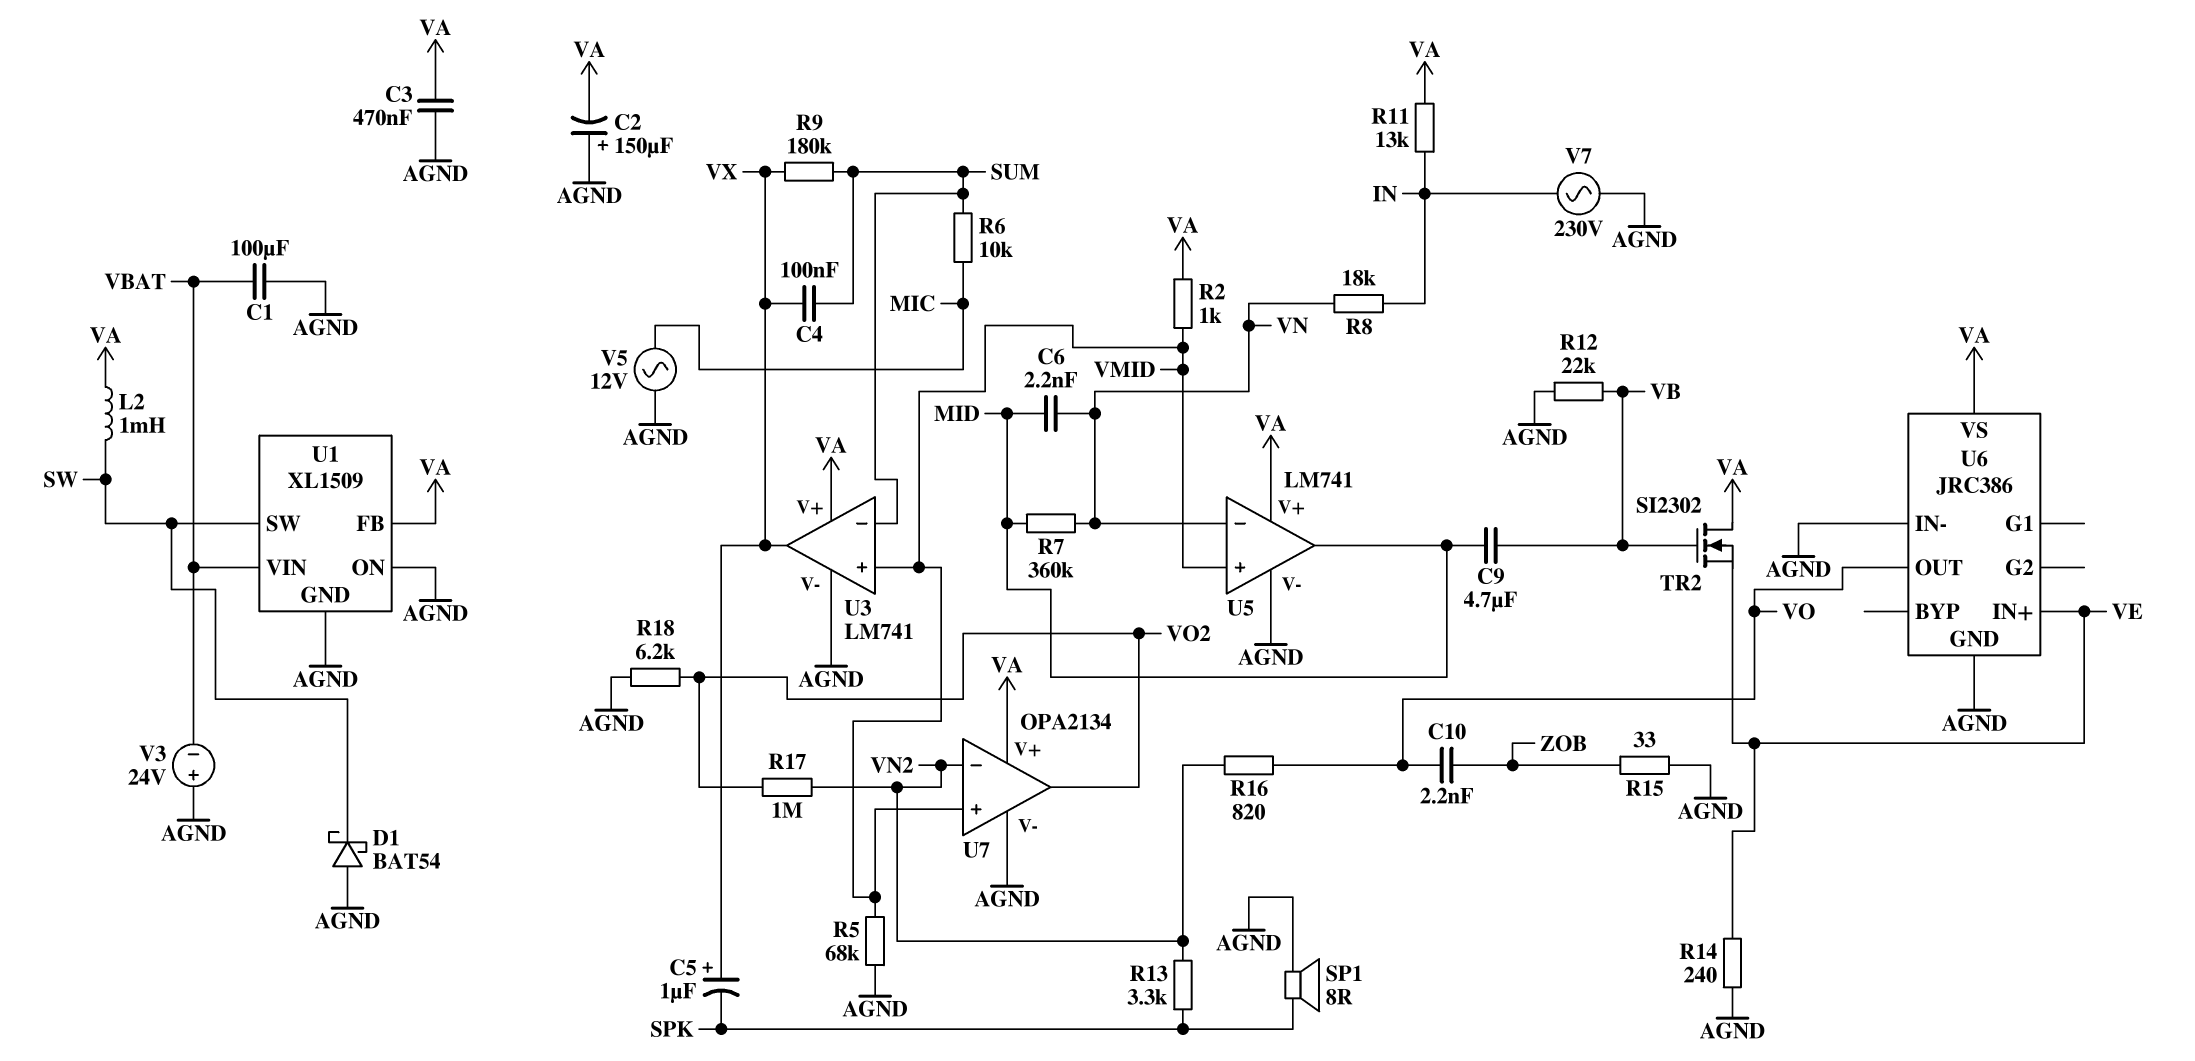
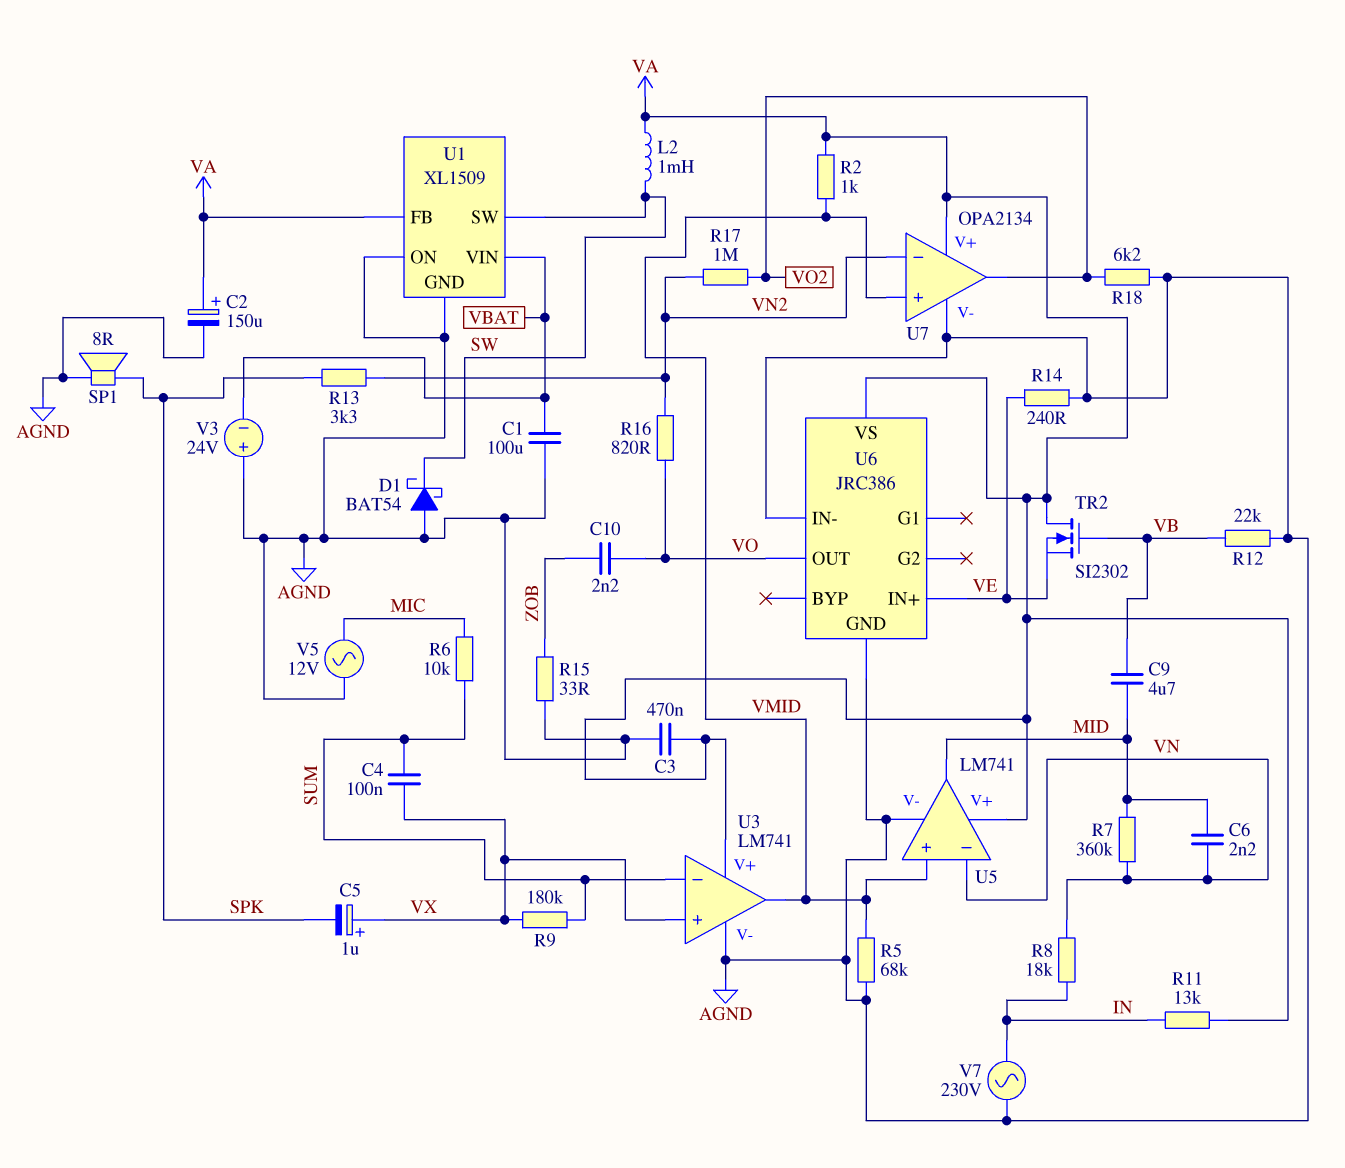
C2: 150uF (plus AGND, minus VA) -> 150uF (plus VA, minus AGND)
U3 pin in+: VMID -> VX
U3 pin out: VX -> VMID

